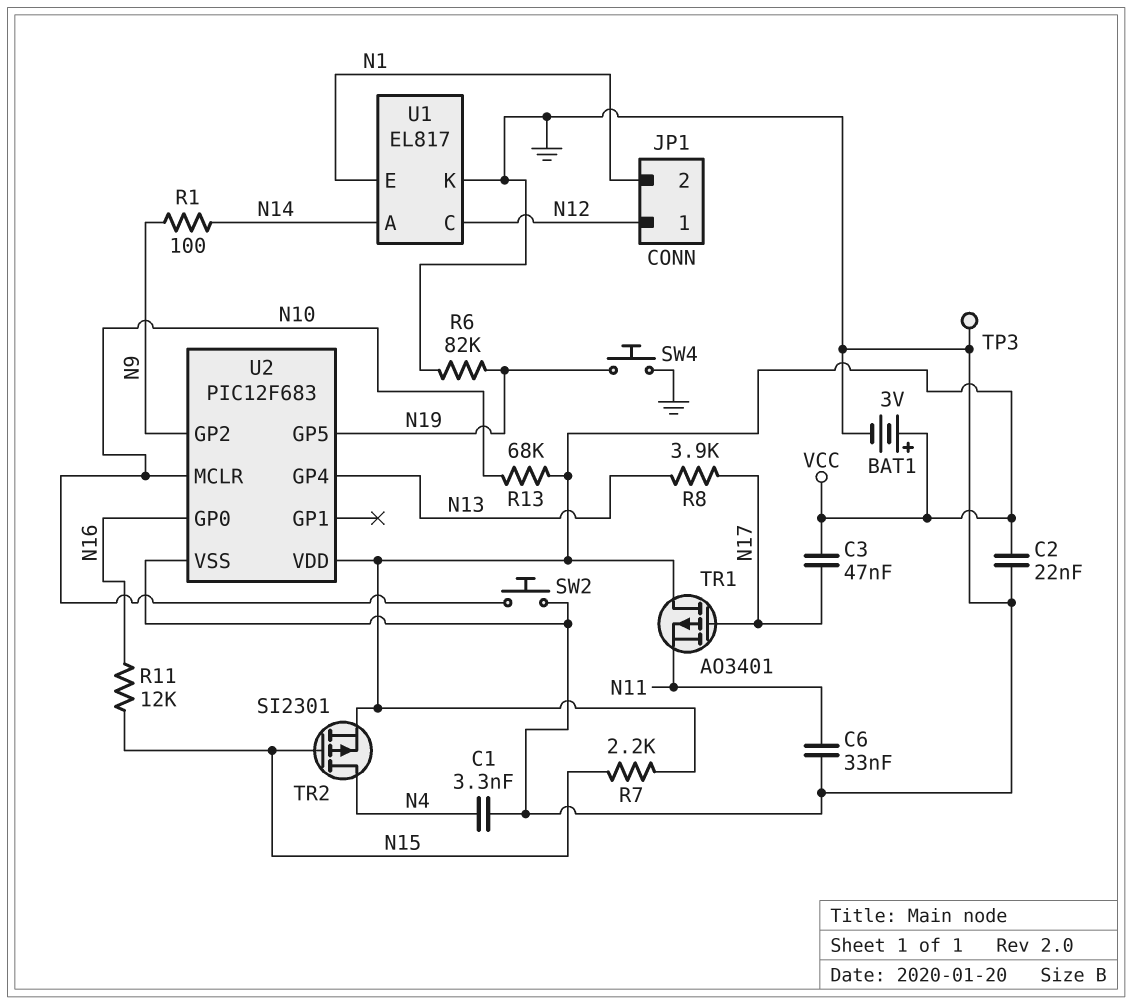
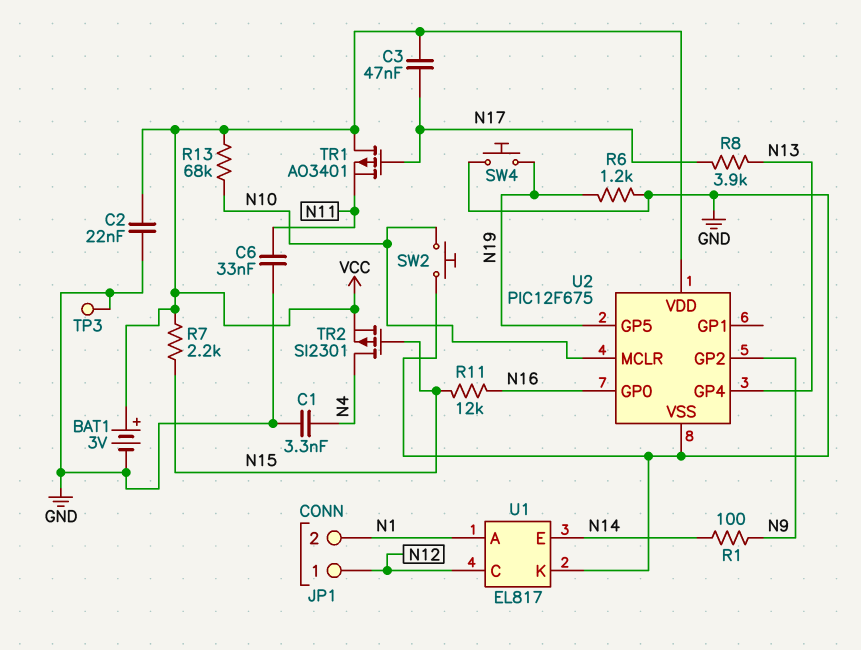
R6: 82k (GND, N19) -> 1.2k (GND, N19)
U1 pin A: N14 -> N1
U1 pin E: N1 -> N14
U2: PIC12F683 -> PIC12F675

